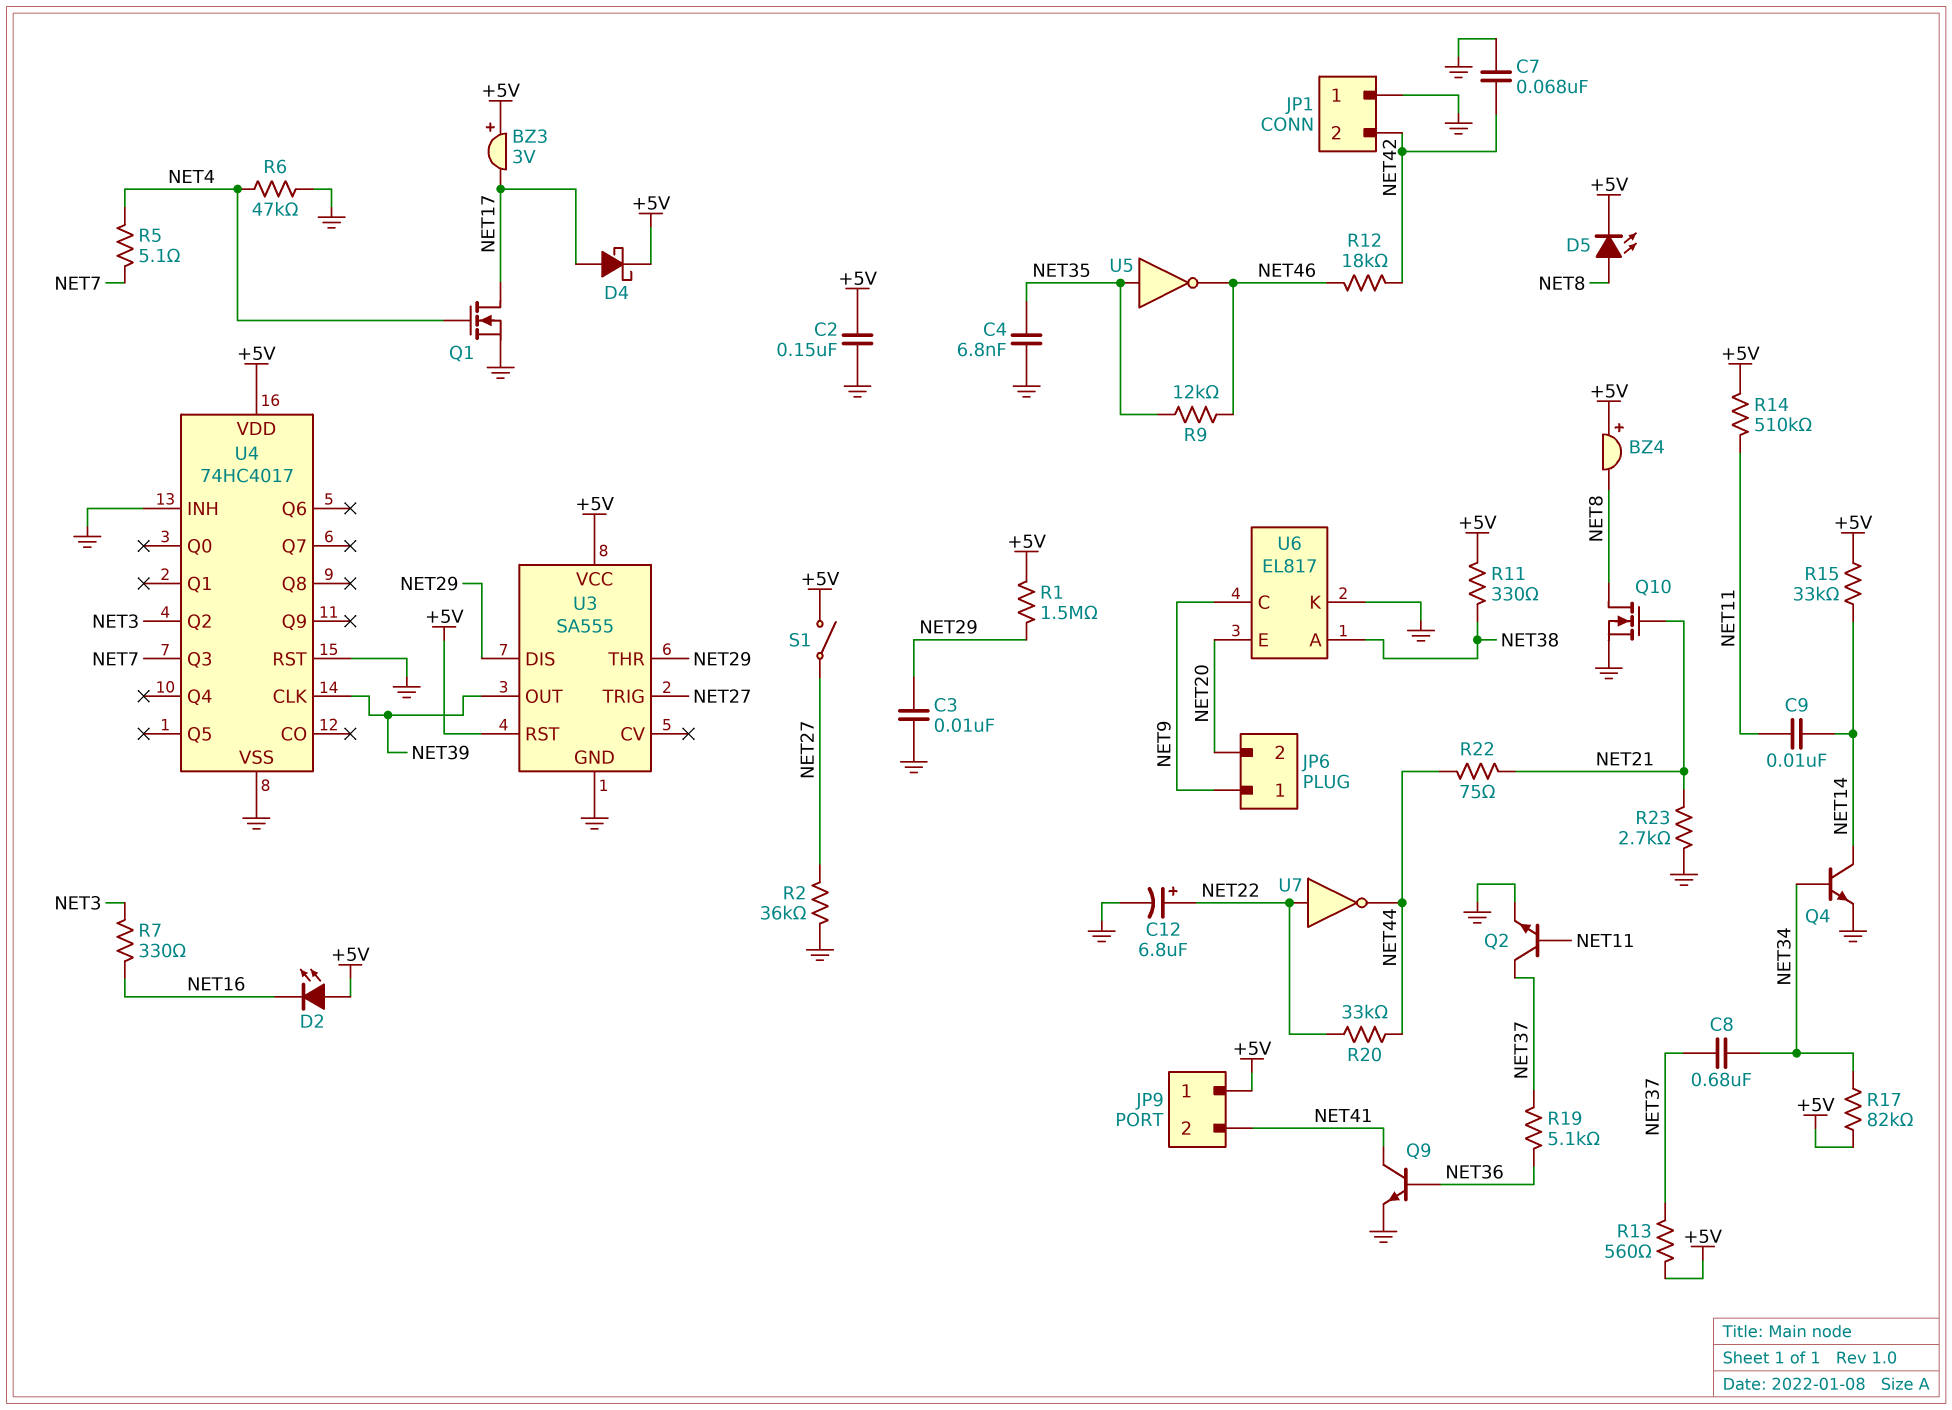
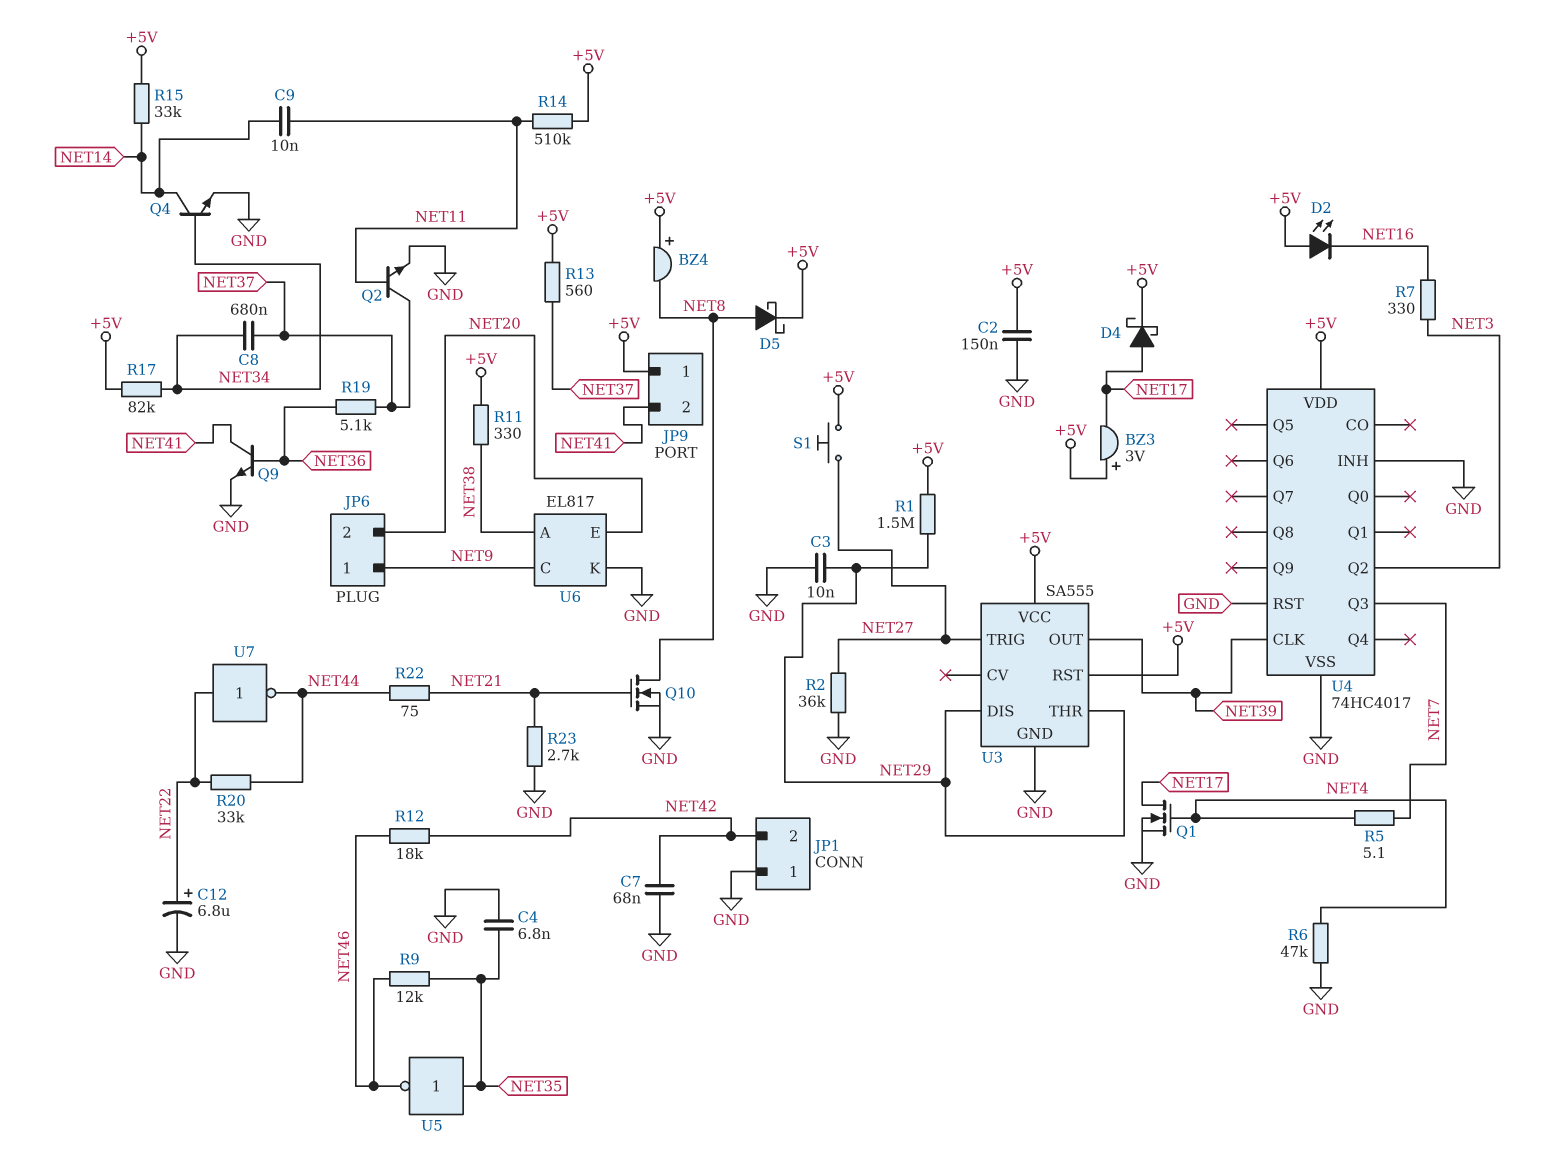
D5: LED (A NET8, K +5V) -> schottky (A NET8, K +5V)
S1: switch (+5V, NET27) -> button (+5V, NET27)

